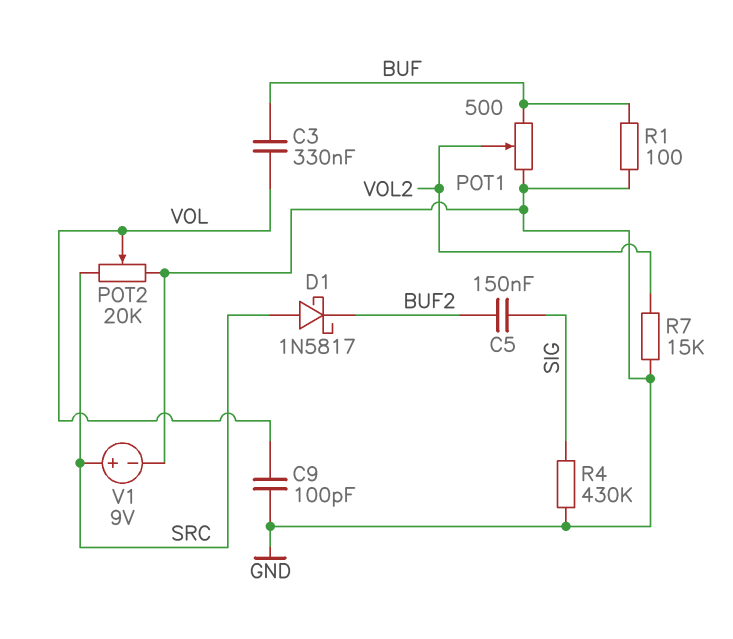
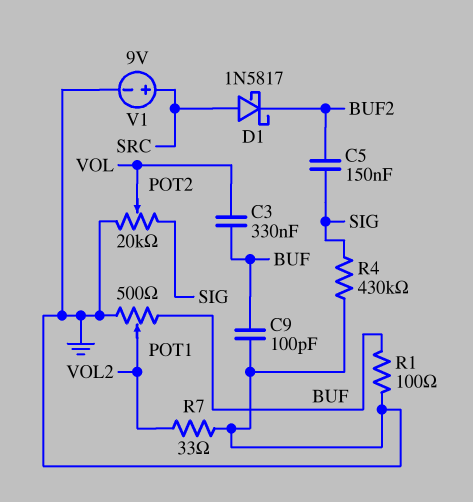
C9: 100pF (GND, VOL) -> 100pF (BUF, GND)
POT2: 20k (GND, SRC, wiper VOL) -> 20k (GND, SIG, wiper VOL)
R7: 15k (GND, VOL2) -> 33 (GND, VOL2)

